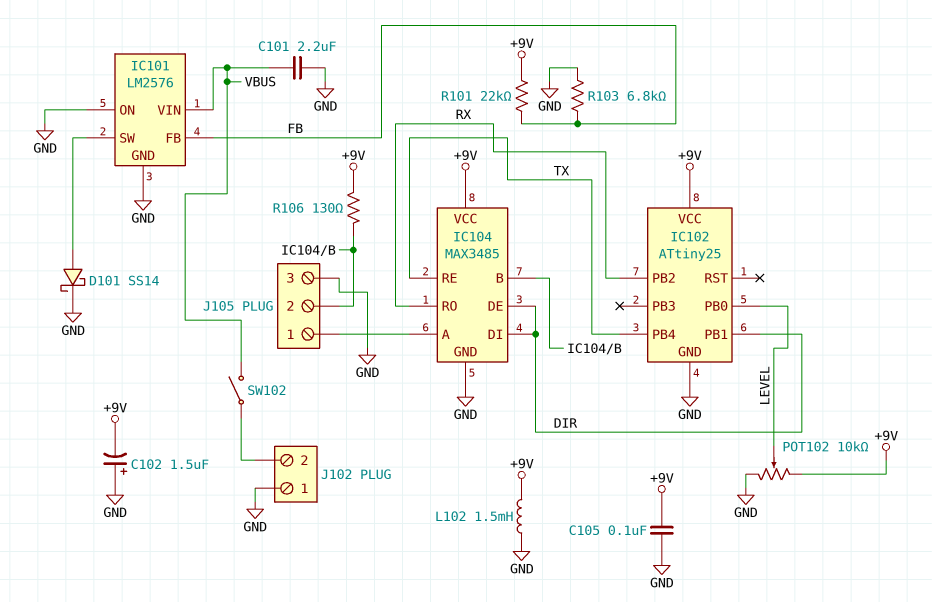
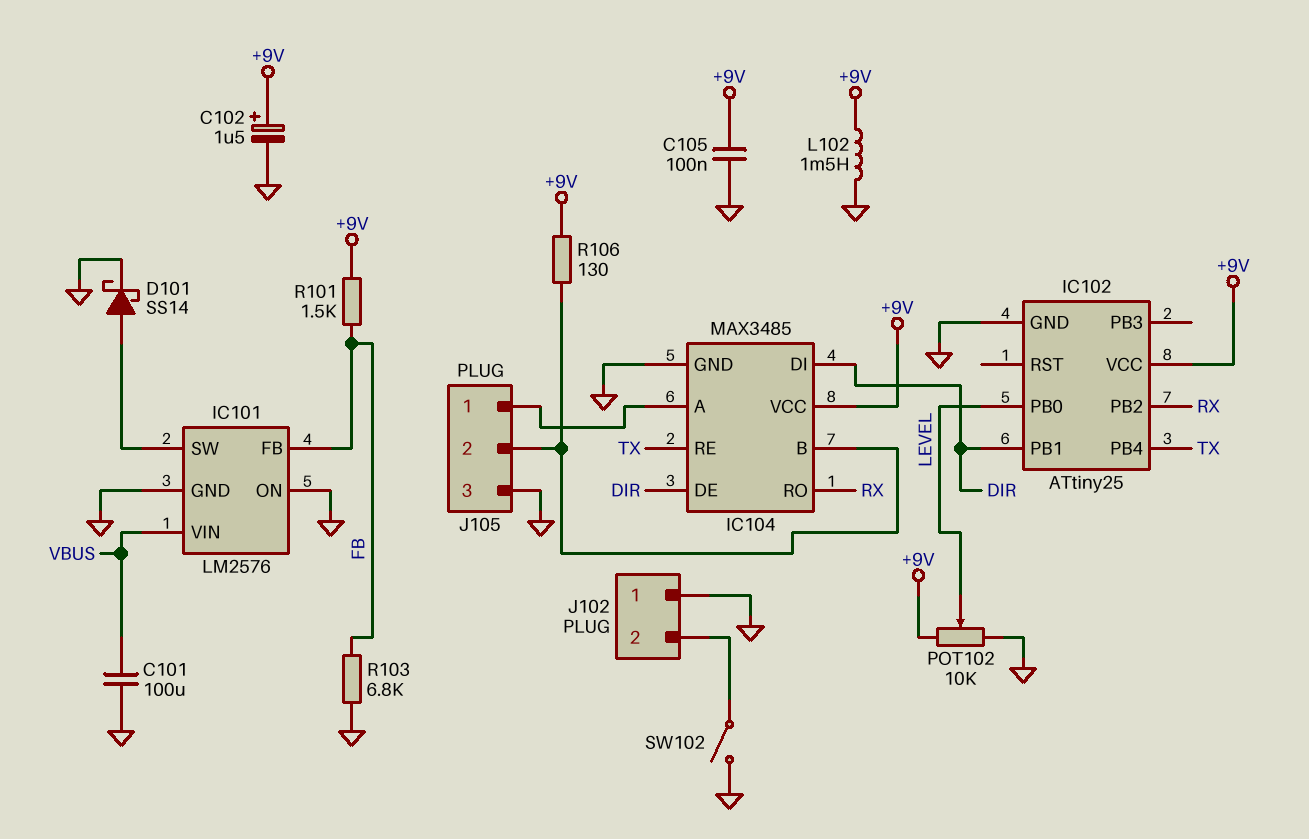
C101: 2.2uF (GND, VBUS) -> 100uF (GND, VBUS)
C102: 1.5uF (plus GND, minus +9V) -> 1.5uF (plus +9V, minus GND)
R101: 22k (+9V, FB) -> 1.5k (+9V, FB)
SW102: switch (J102/2, VBUS) -> switch (GND, J102/2)

